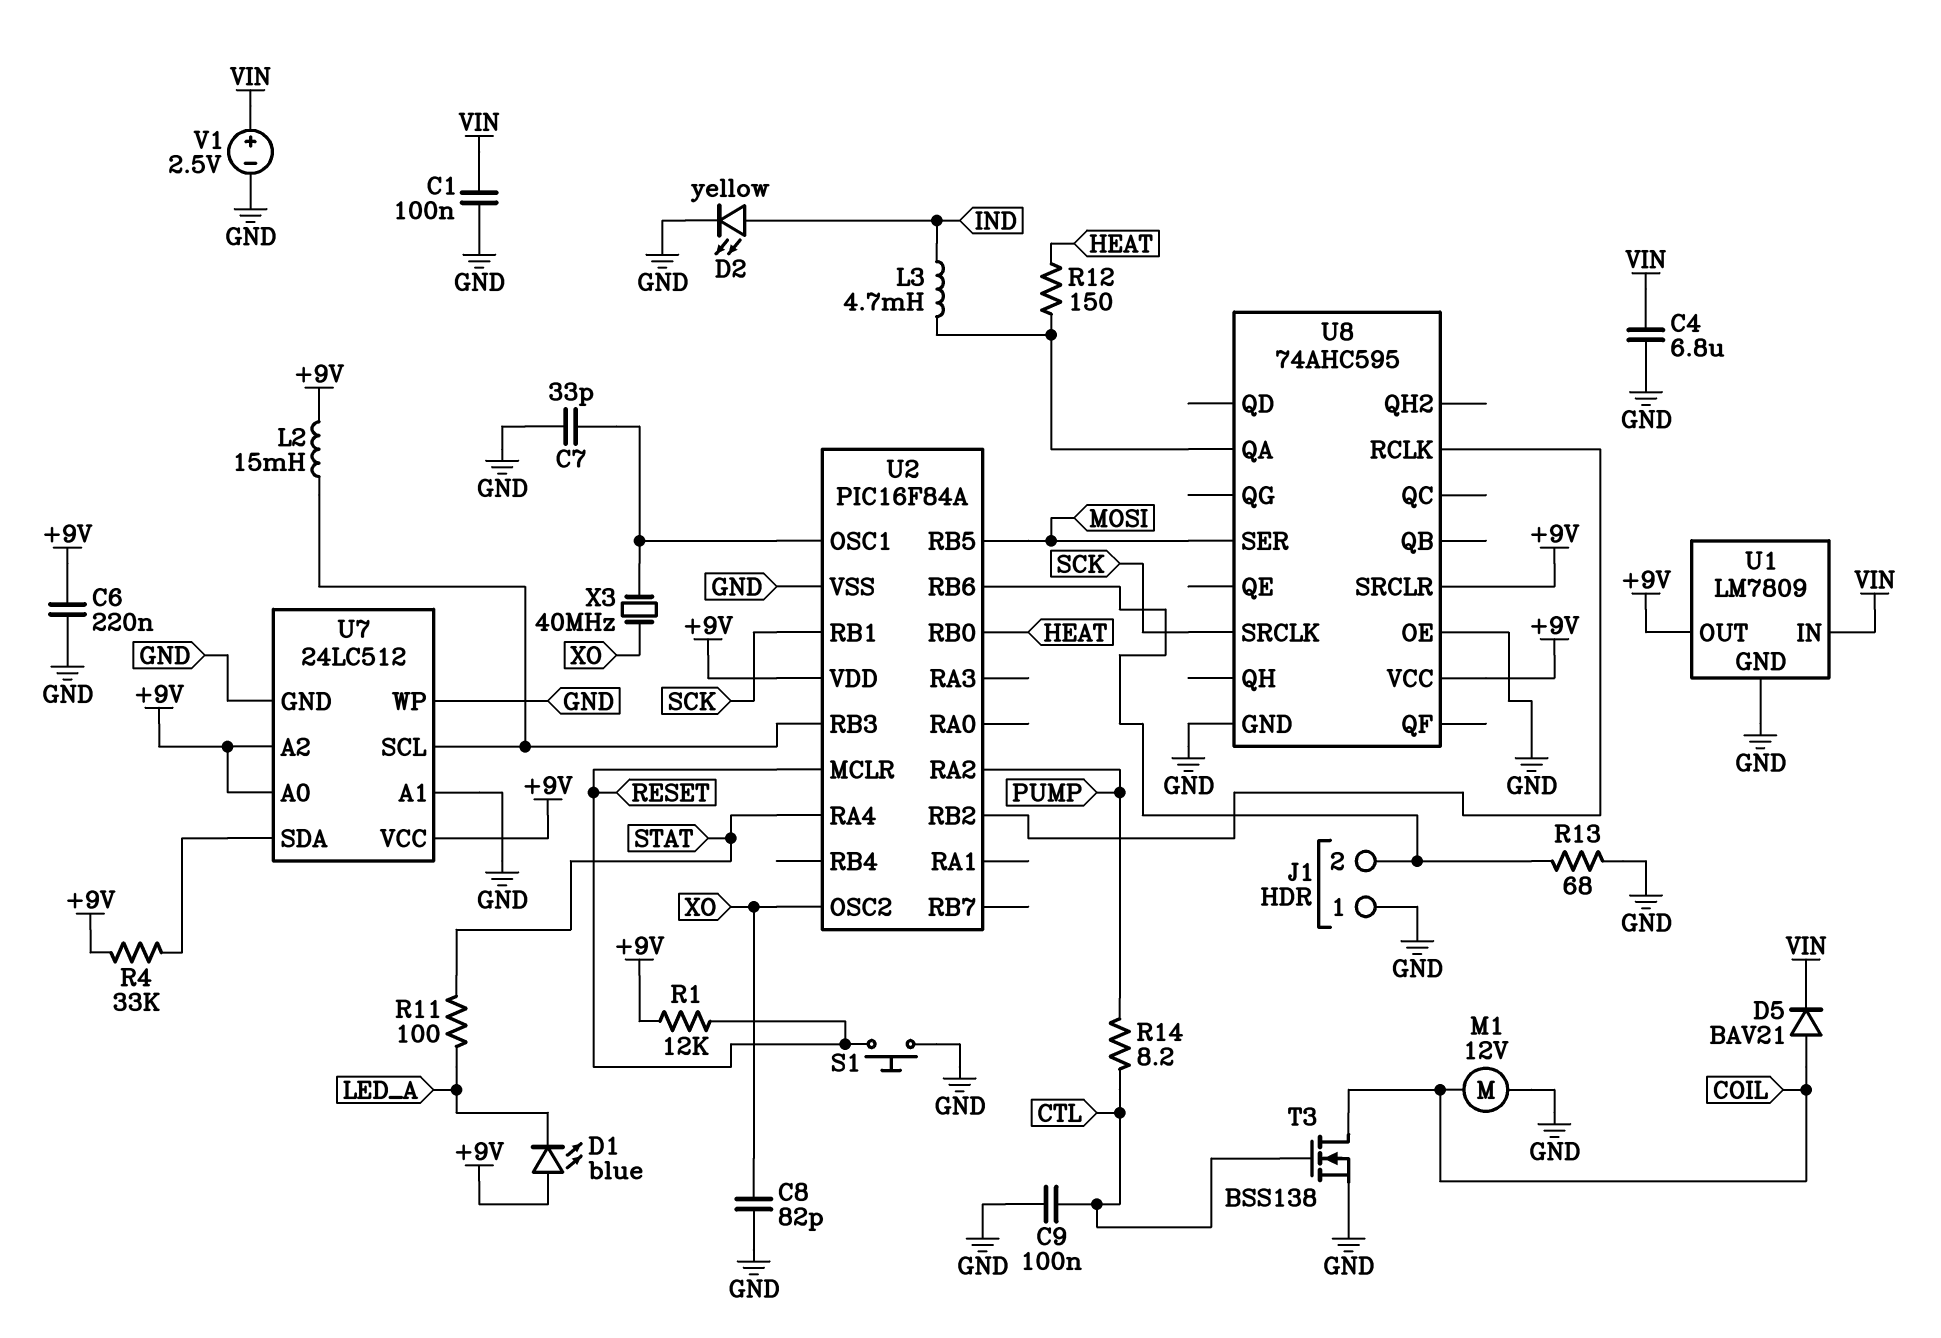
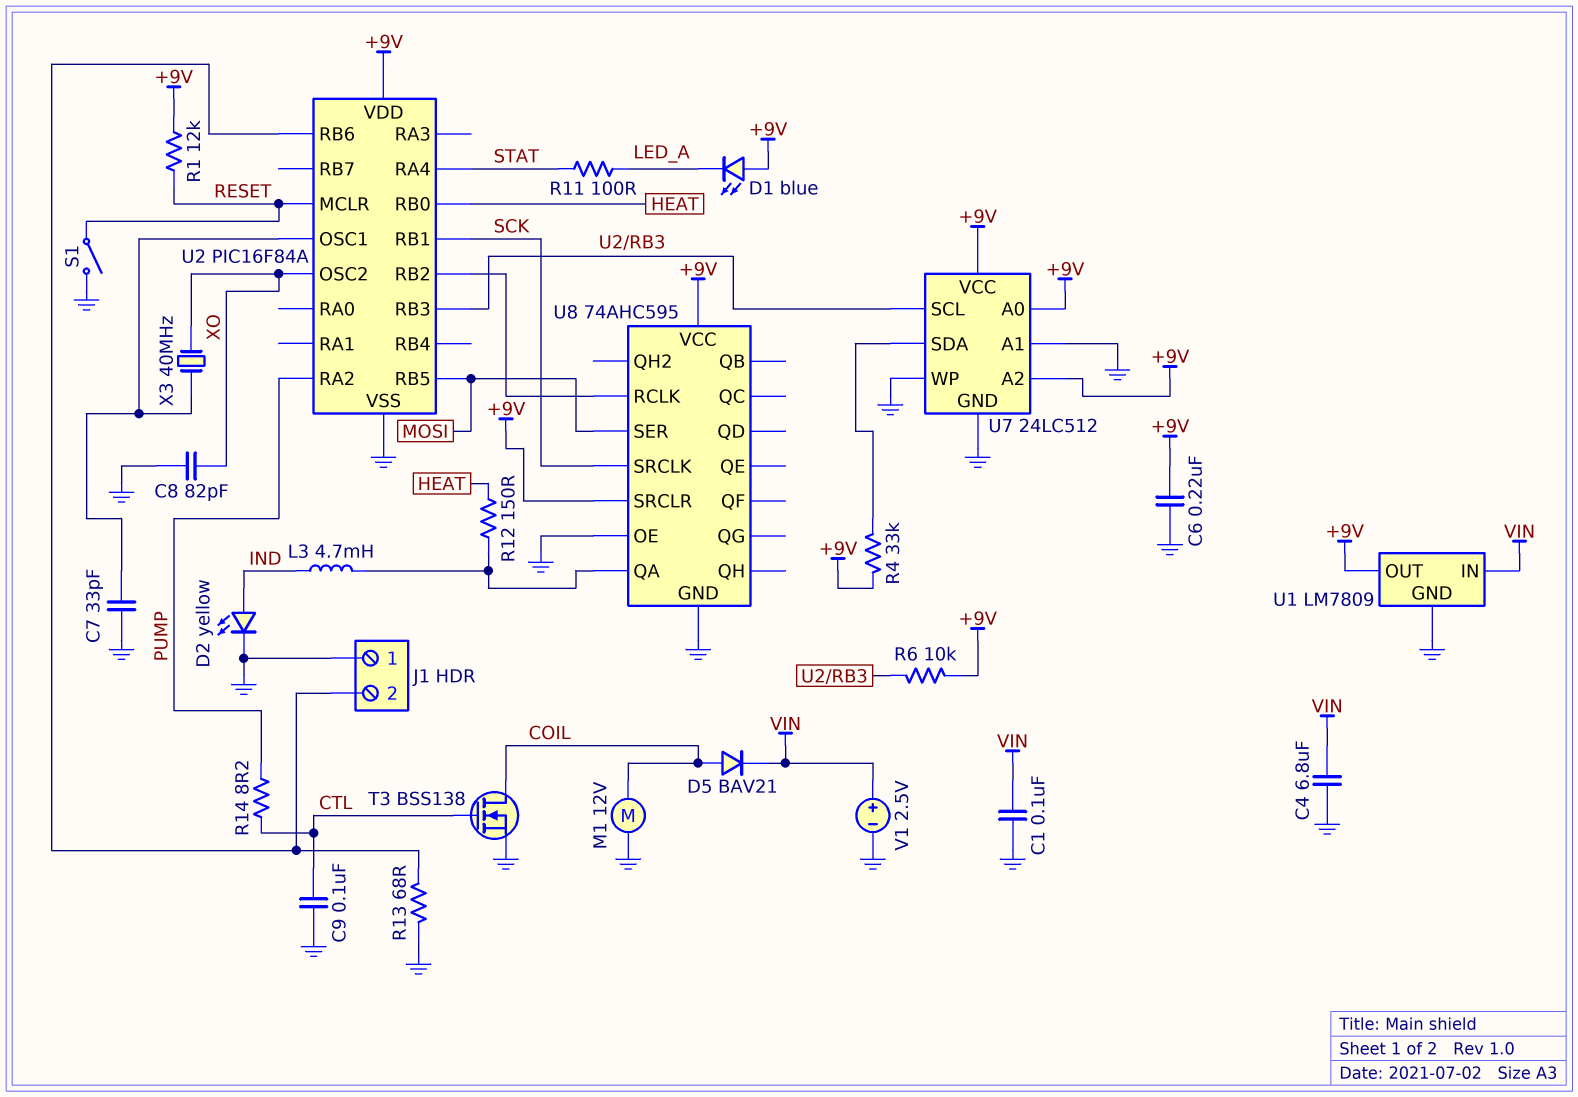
L2: 15mH (+9V, U2/RB3) -> none
R6: none -> 10k (+9V, U2/RB3)
S1: button (GND, RESET) -> switch (GND, RESET)

